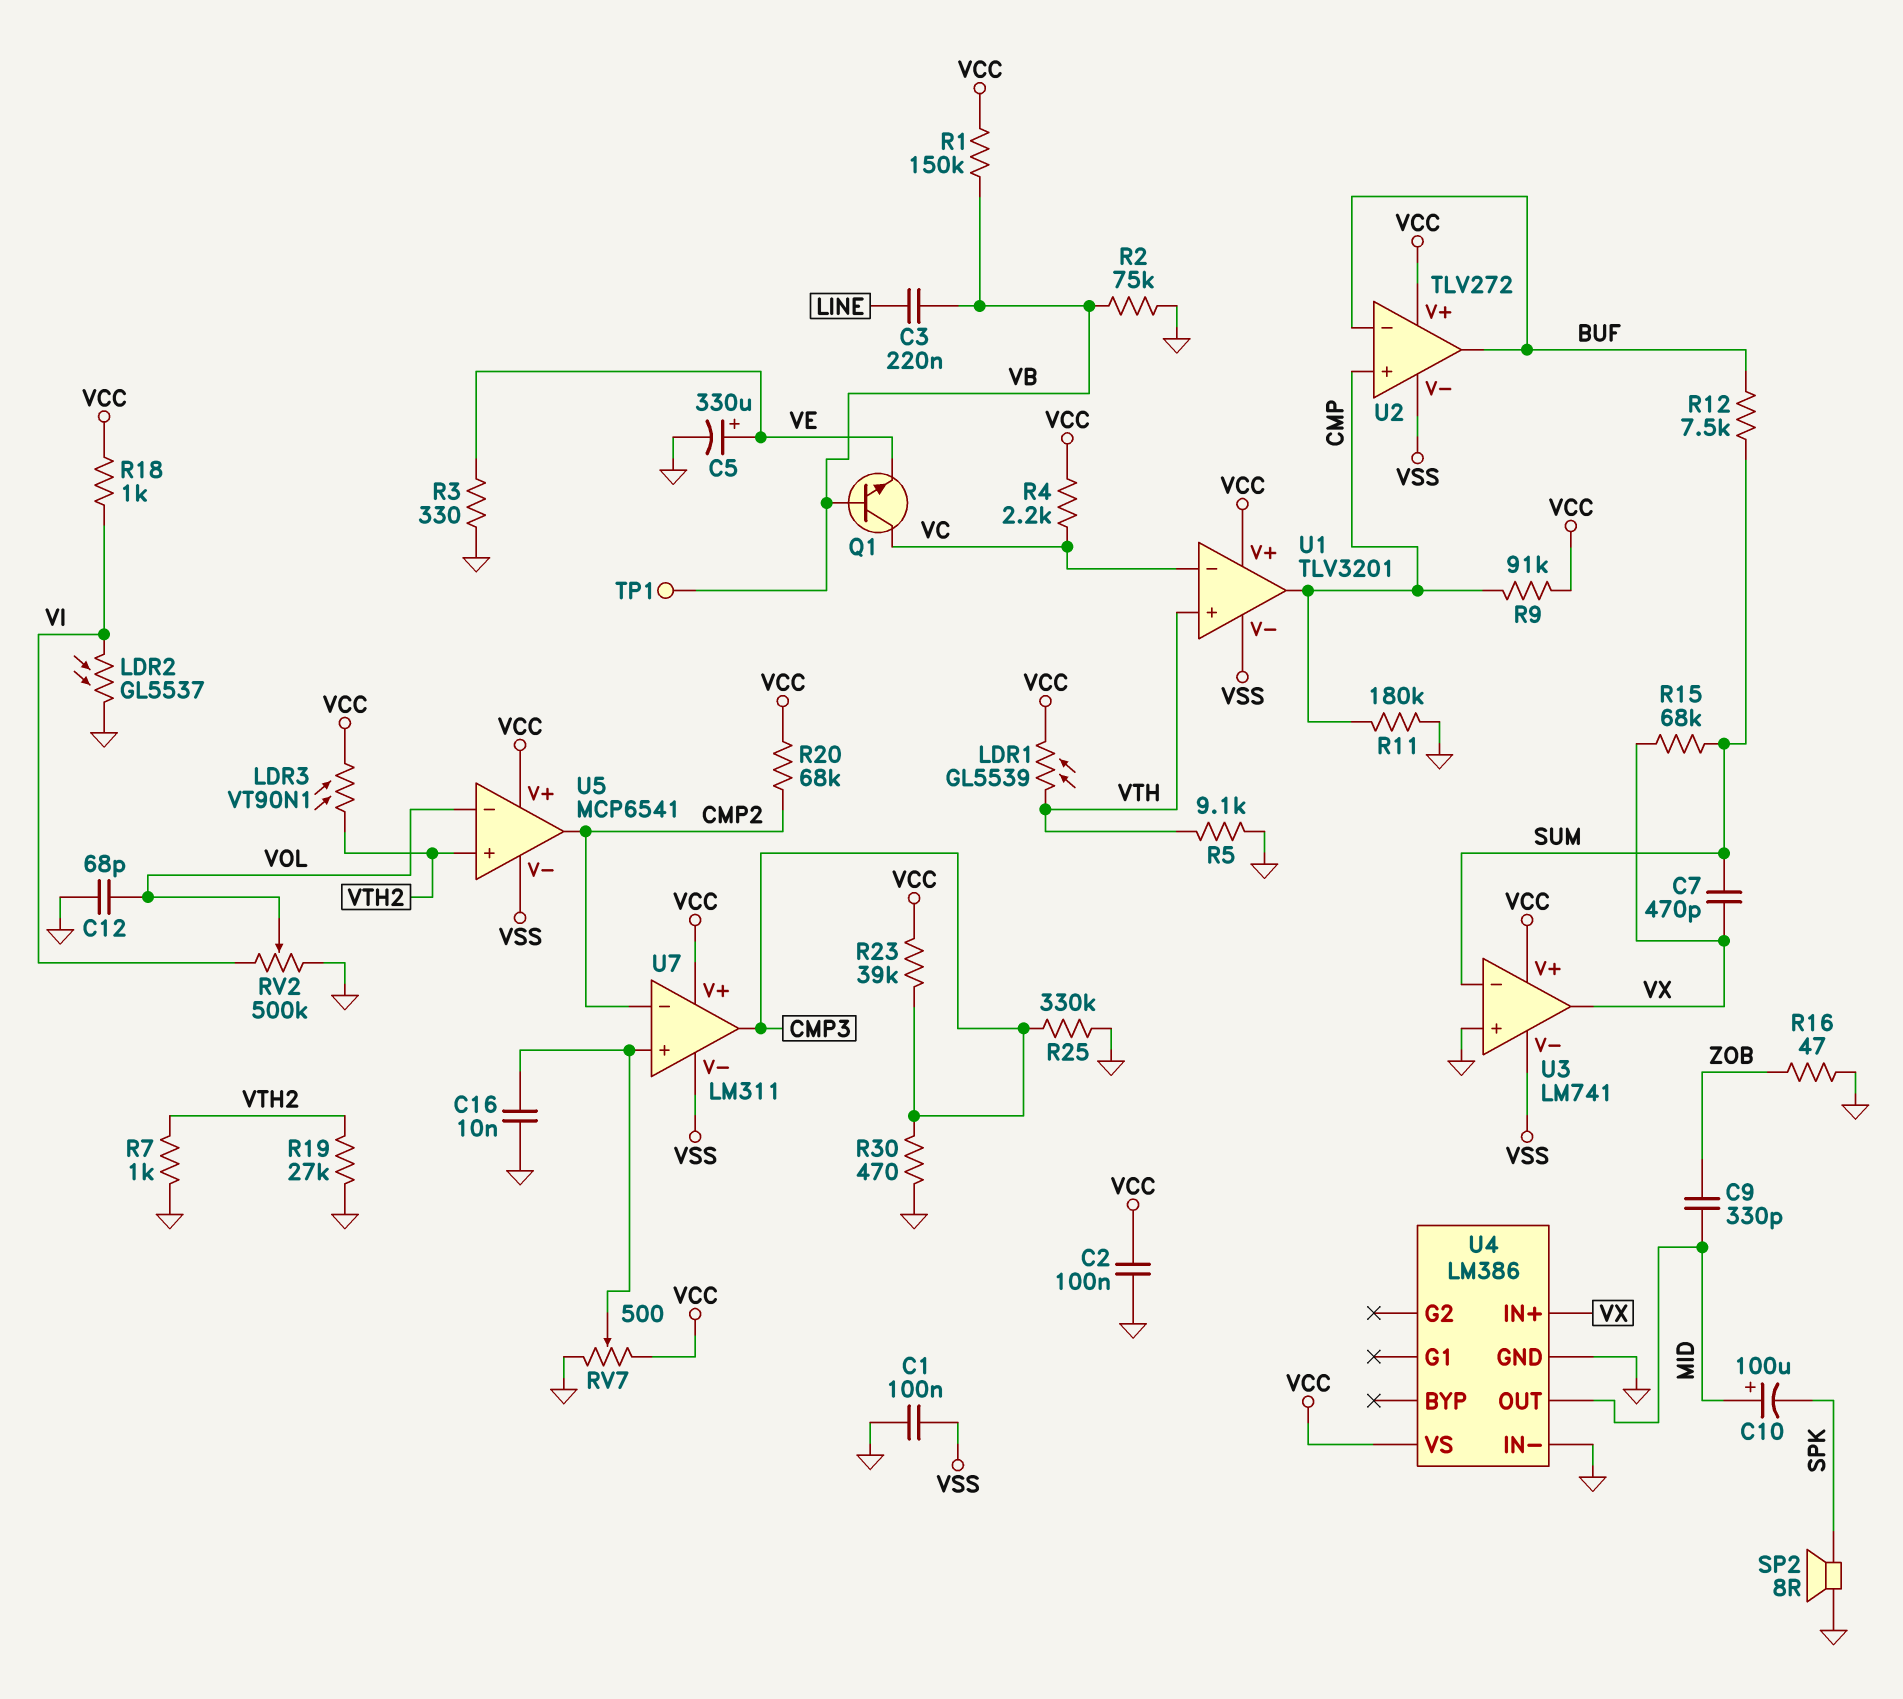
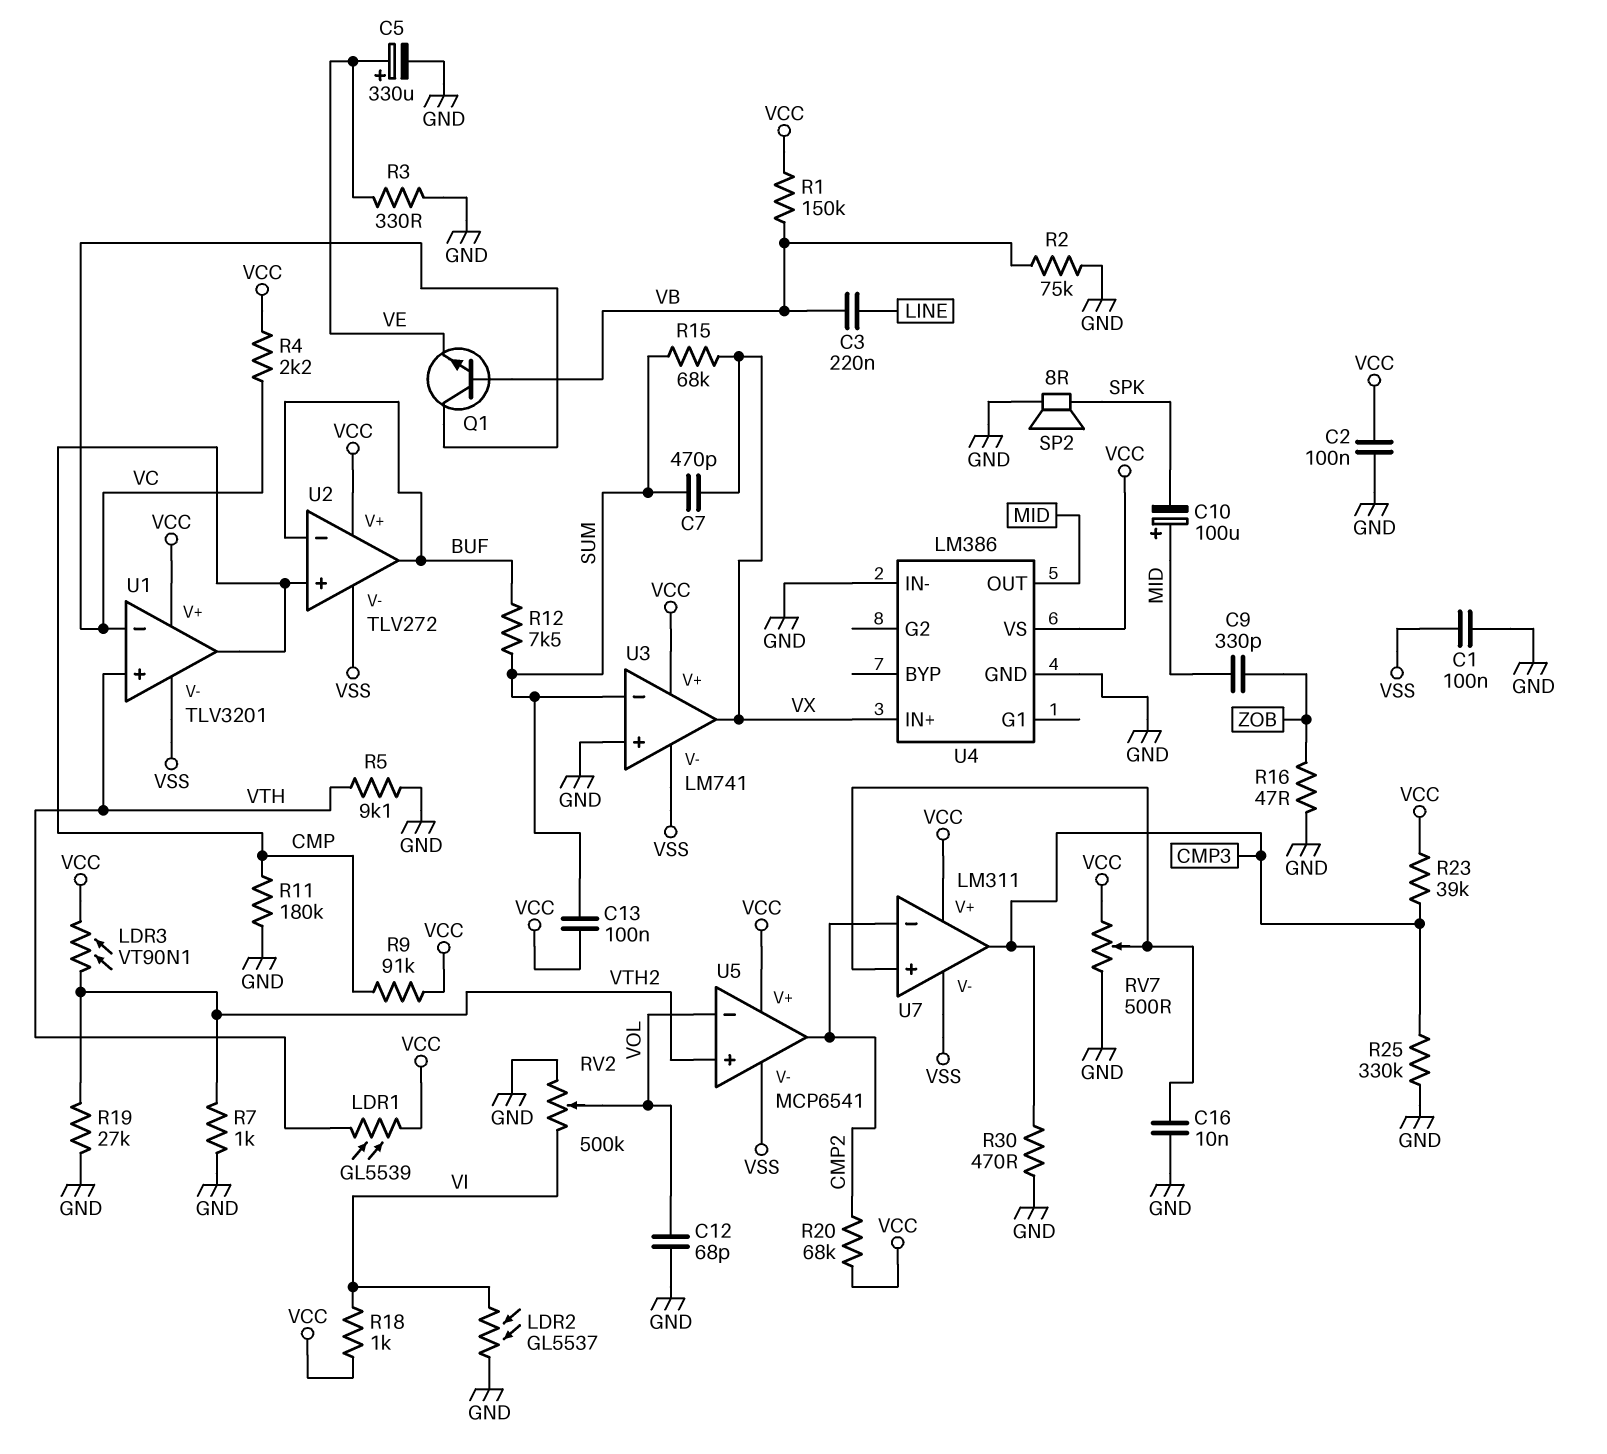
C13: none -> 100nF (SUM, VCC)
TP1: test point (VB) -> none

